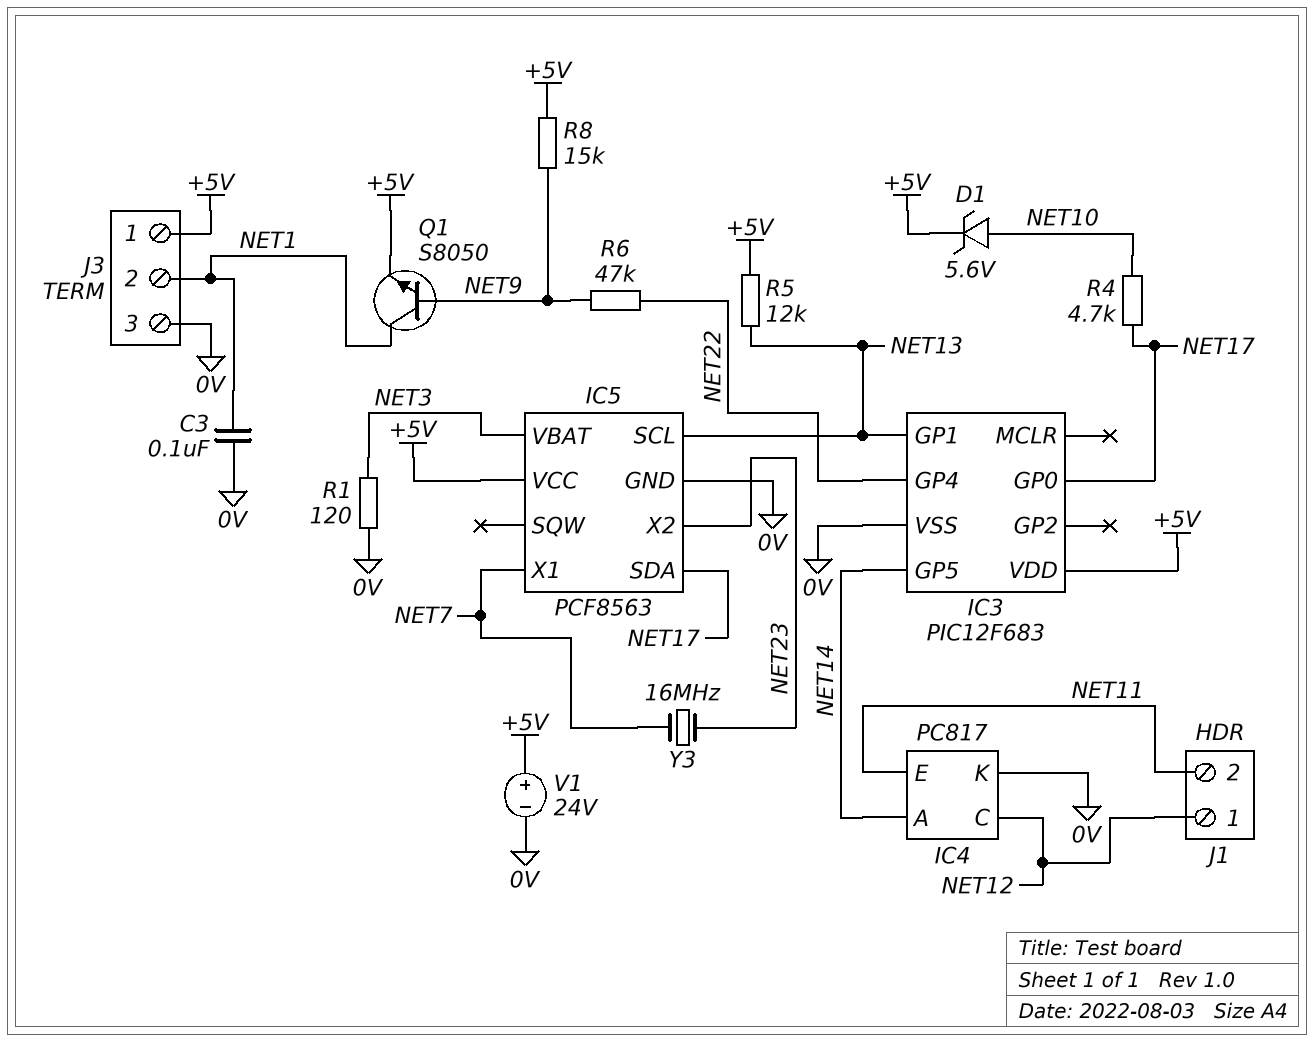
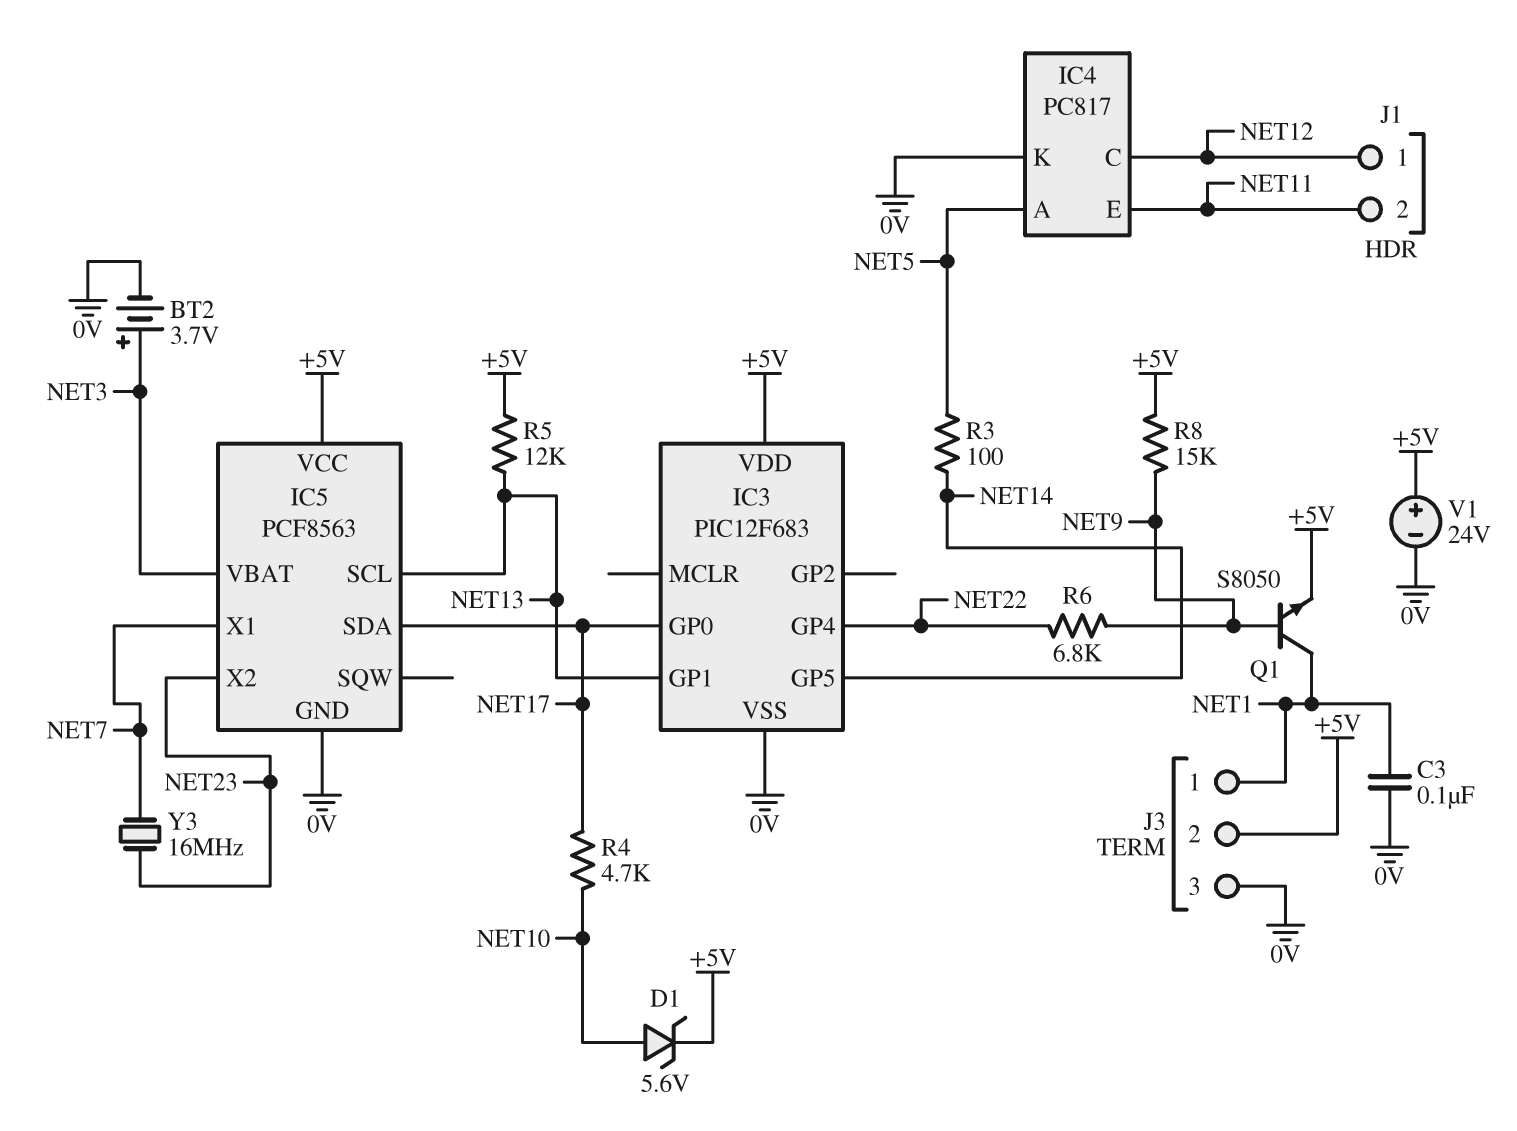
BT2: none -> 3.7V (plus NET3, minus 0V)
IC4 pin A: NET14 -> NET5
J3 pin 1: +5V -> NET1
J3 pin 2: NET1 -> +5V
R1: 120 (0V, NET3) -> none
R3: none -> 100 (NET5, NET14)
R6: 47k (NET9, NET22) -> 6.8k (NET9, NET22)

